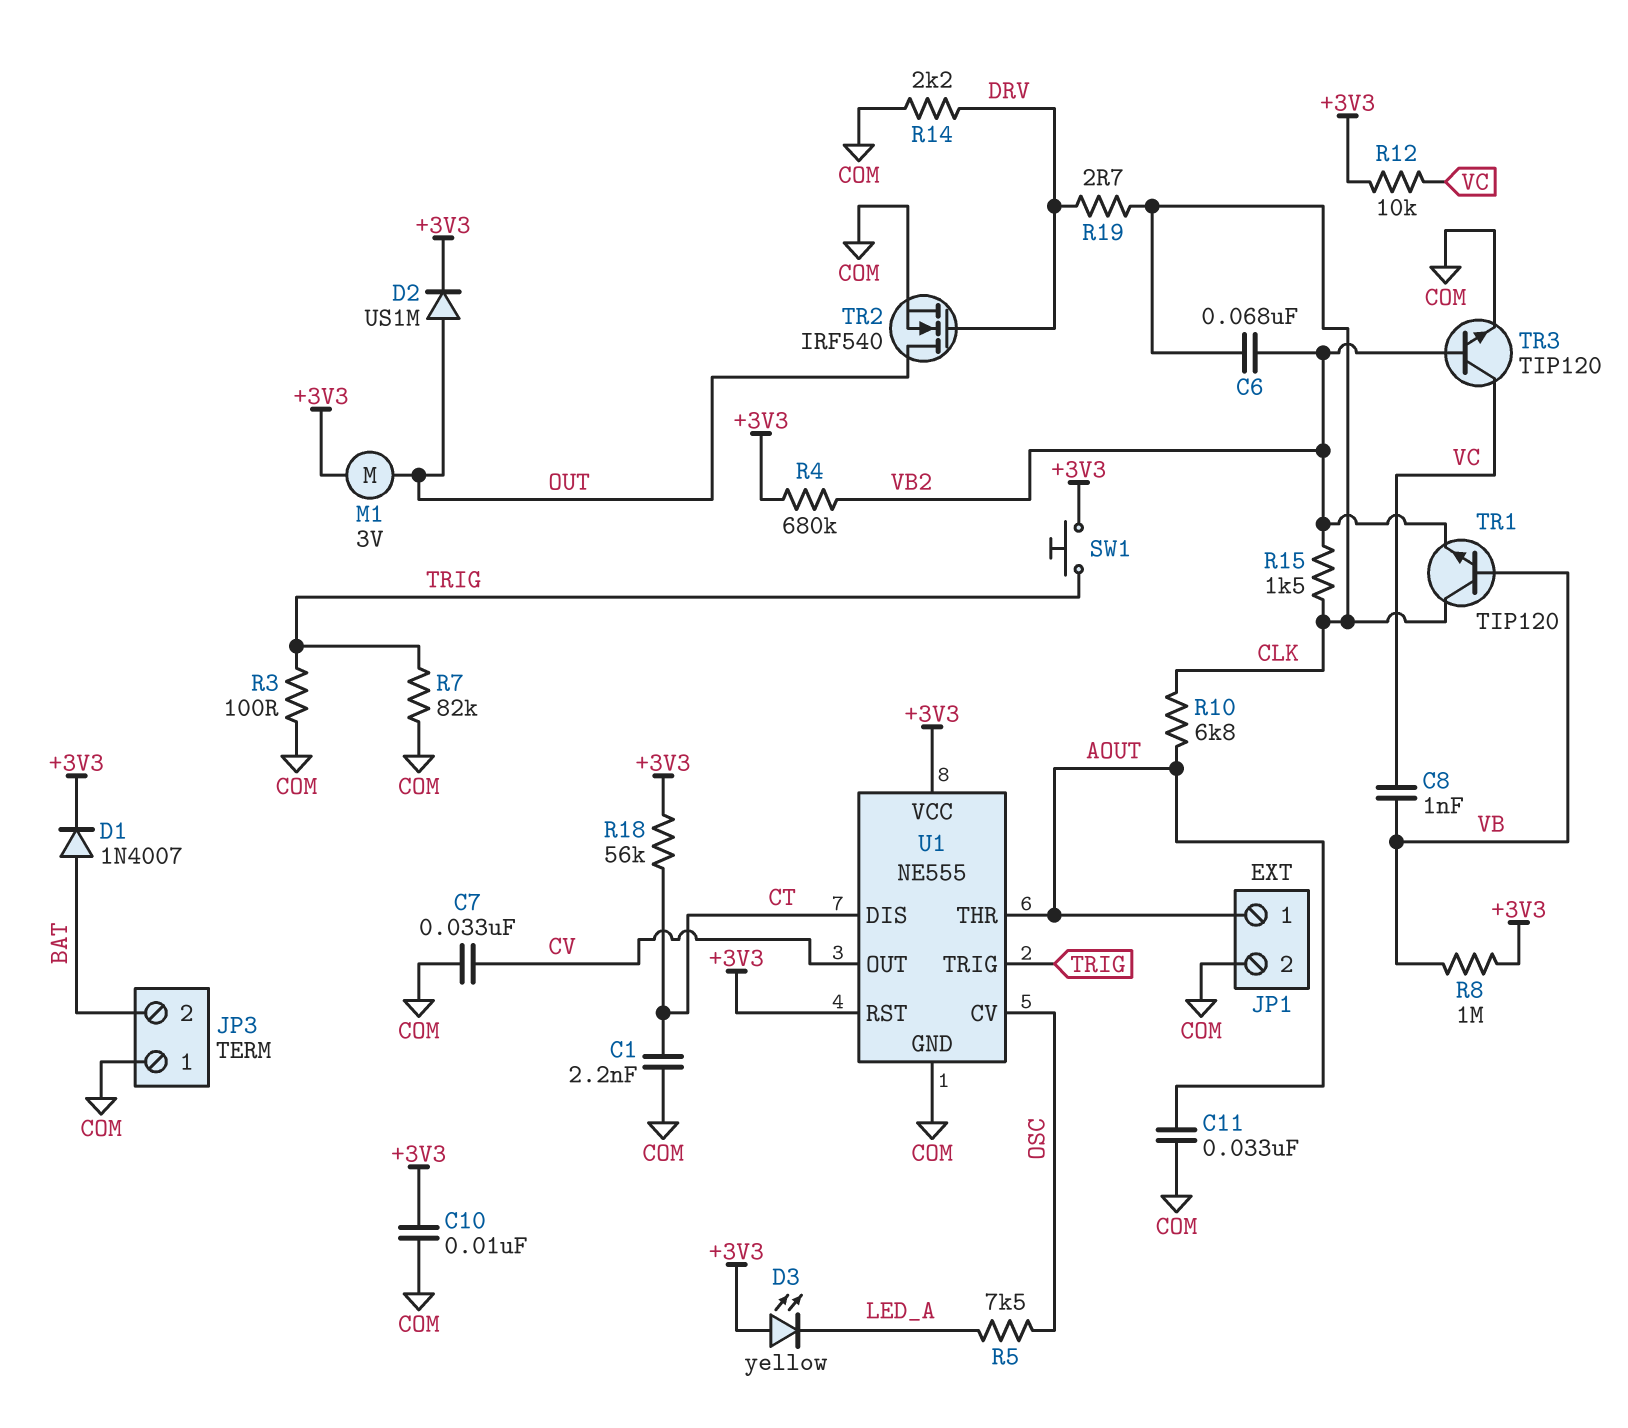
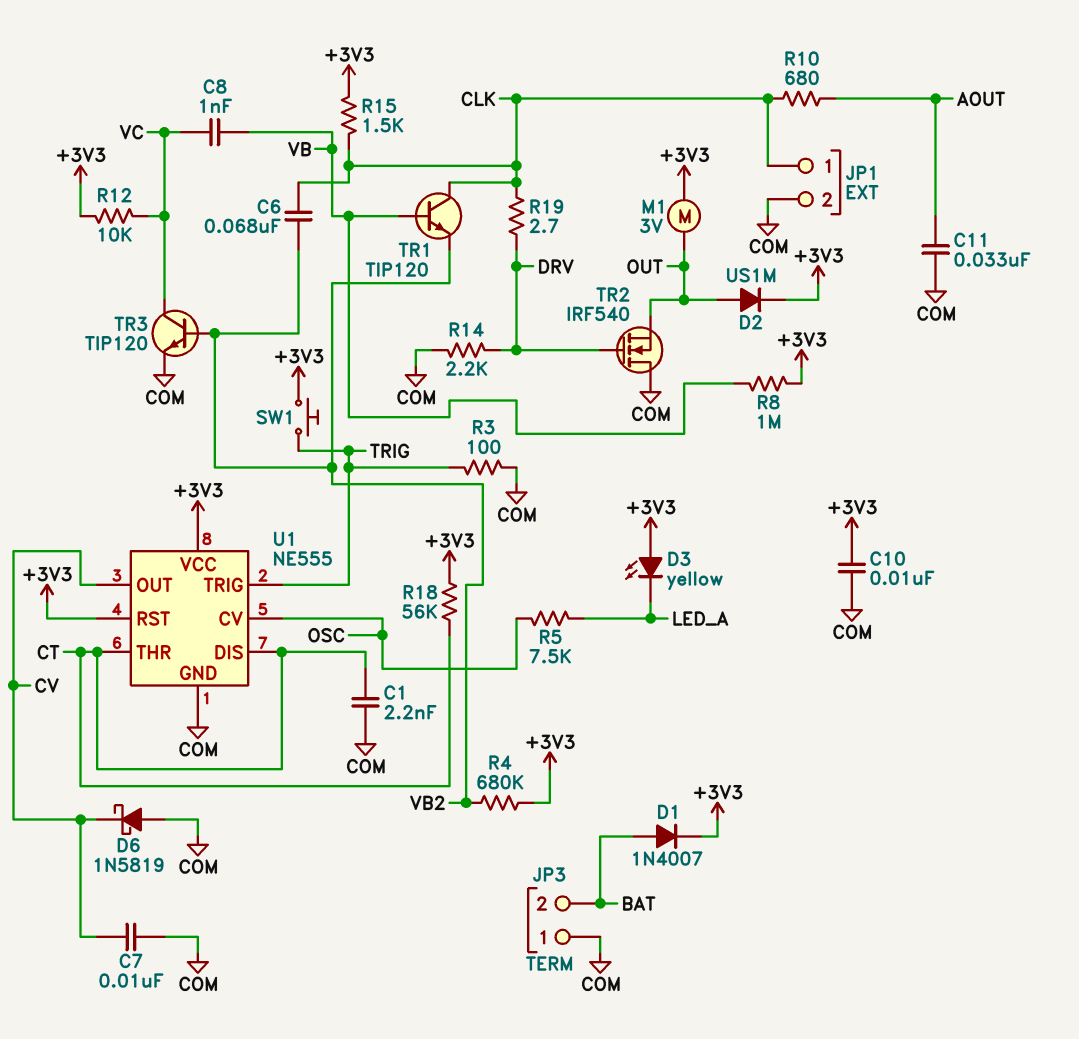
C7: 33nF (COM, CV) -> 10nF (COM, CV)
D6: none -> schottky 1N5819 (A COM, K CV)
JP1 pin 1: AOUT -> CLK
R7: 82k (COM, TRIG) -> none
R10: 6.8k (AOUT, CLK) -> 680 (AOUT, CLK)
R15: 1.5k (CLK, VB2) -> 1.5k (+3V3, CLK)
TR2: NMOS IRF540 (G DRV, D OUT, S COM) -> NMOS IRF540 (G DRV, D COM, S OUT)
U1 pin THR: AOUT -> CT

